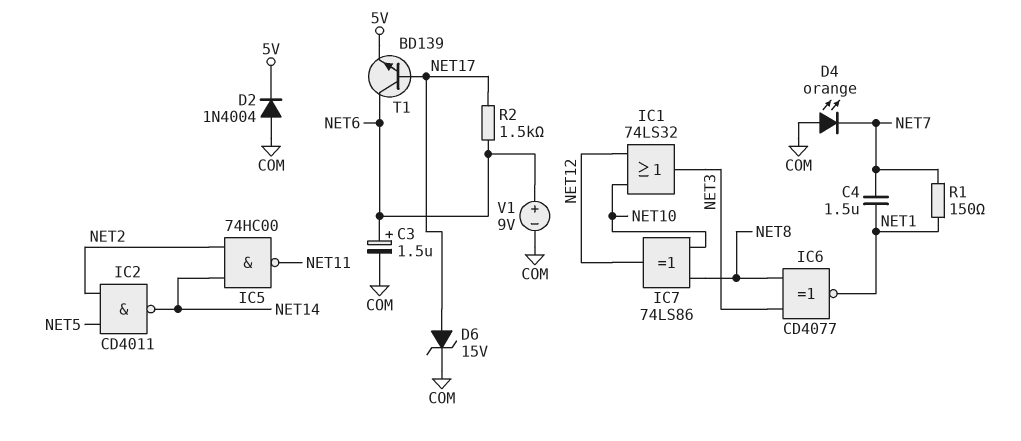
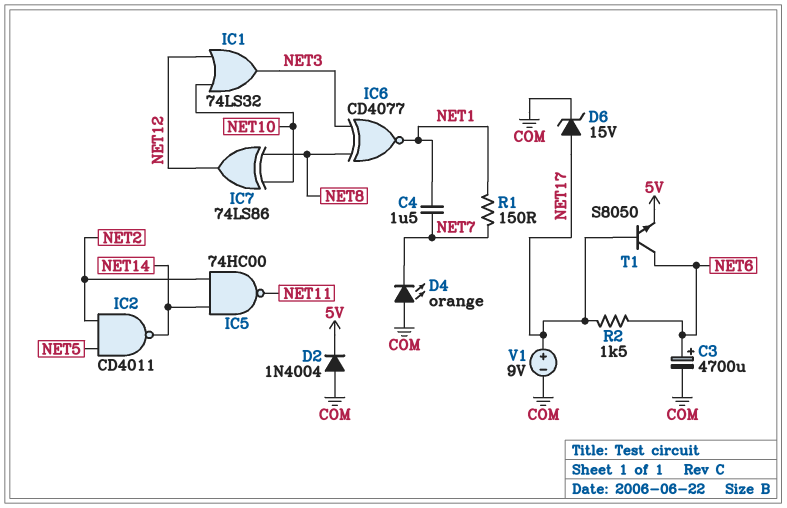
C3: 1.5uF (plus NET6, minus COM) -> 4700uF (plus NET6, minus COM)
T1: NPN BD139 (B NET17, C NET6, E 5V) -> NPN S8050 (B NET17, C NET6, E 5V)
V1: 9V (plus NET6, minus COM) -> 9V (plus NET17, minus COM)

